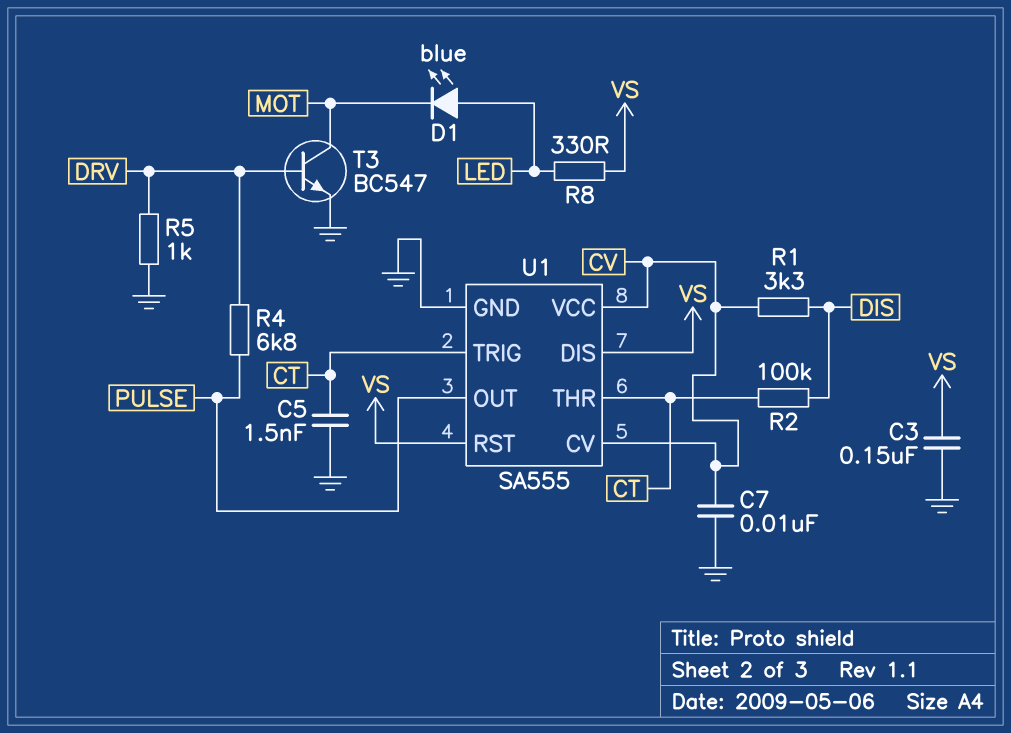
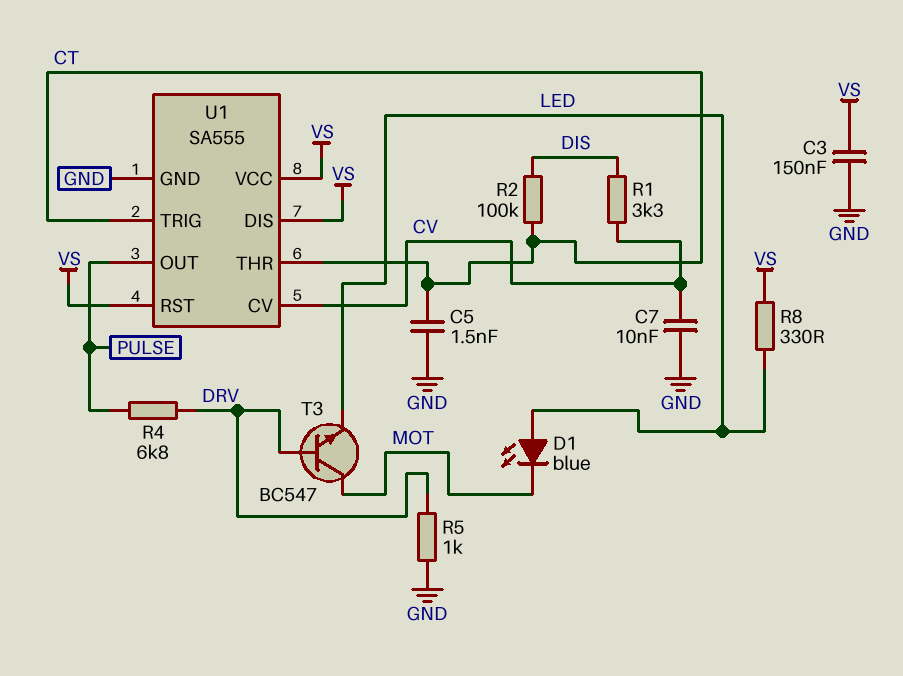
T3: NPN BC547 (B DRV, C MOT, E GND) -> NPN BC547 (B DRV, C MOT, E LED)
U1 pin VCC: CV -> VS

